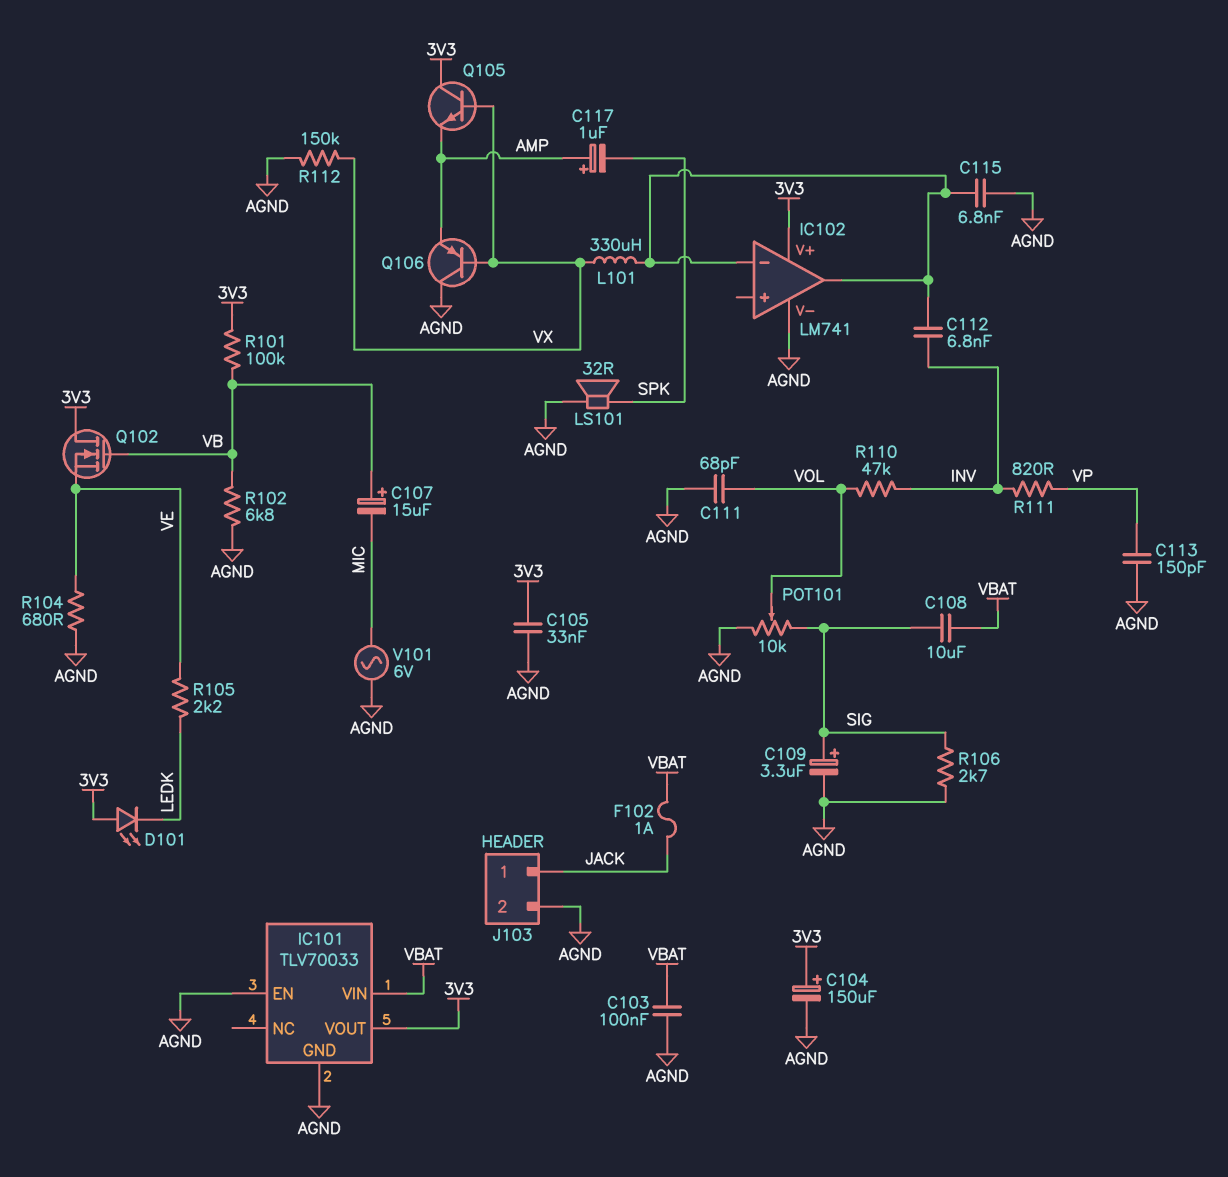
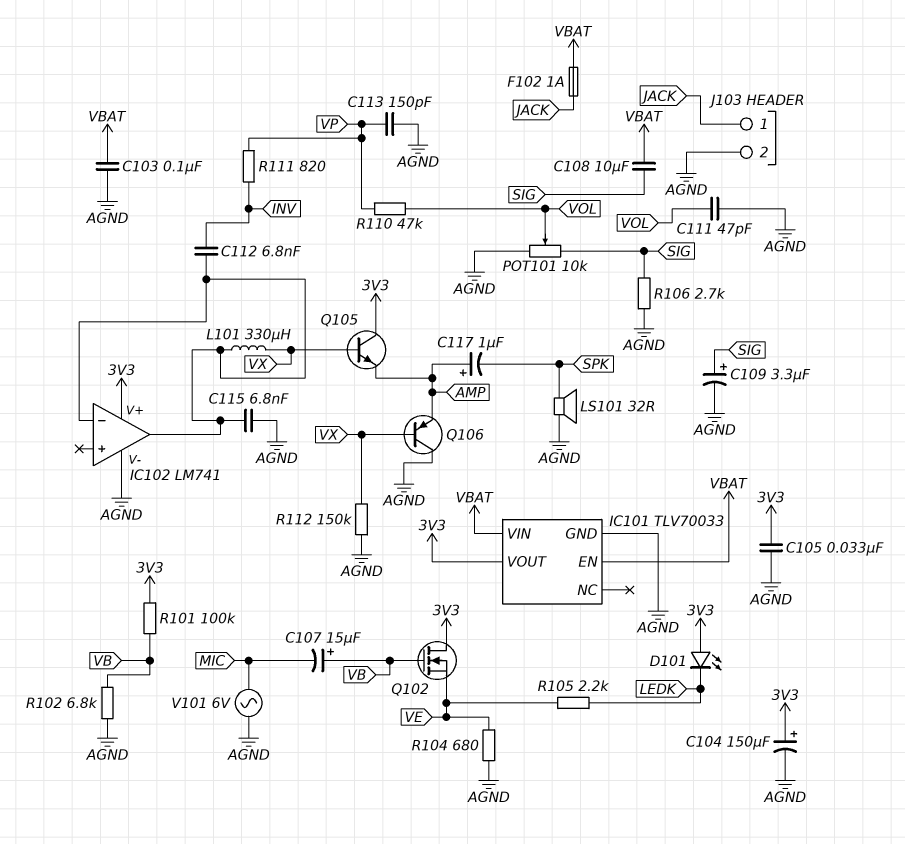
C111: 68pF (AGND, VOL) -> 47pF (AGND, VOL)
IC101 pin EN: AGND -> VBAT
R110: 47k (INV, VOL) -> 47k (VOL, VP)

